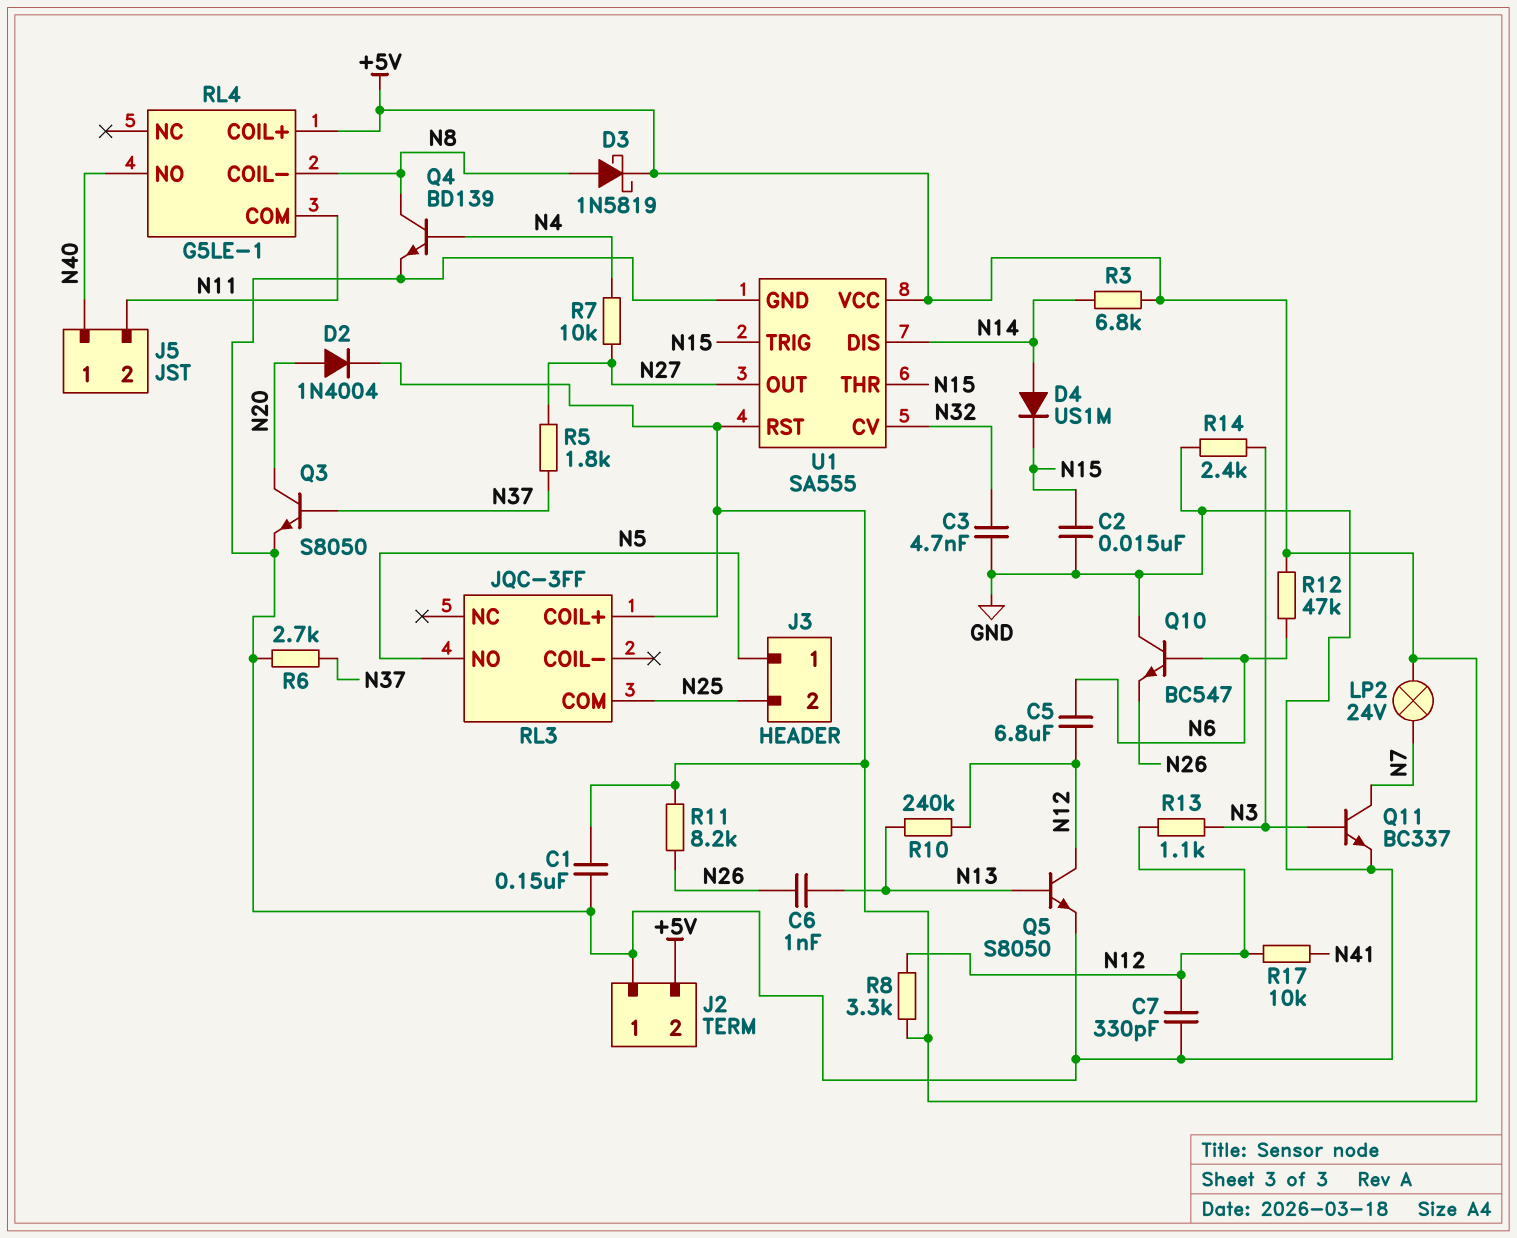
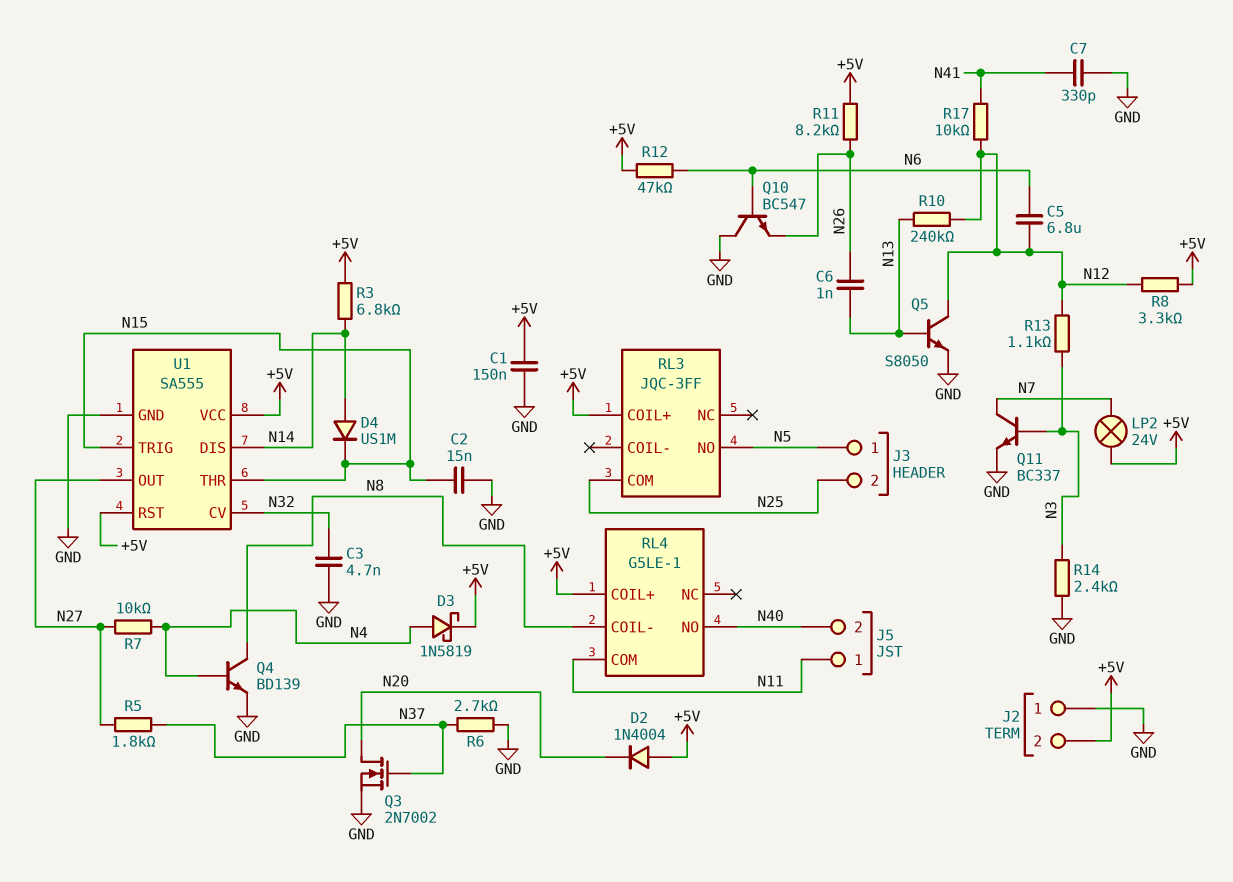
C7: 330pF (GND, N12) -> 330pF (GND, N41)
D2: diode 1N4004 (A N20, K +5V) -> diode 1N4004 (A +5V, K N20)
D3: schottky 1N5819 (A N8, K +5V) -> schottky 1N5819 (A N4, K +5V)
J5 pin 1: N40 -> N11
J5 pin 2: N11 -> N40
Q3: NPN S8050 (B N37, C N20, E GND) -> NMOS 2N7002 (G N37, D N20, S GND)

